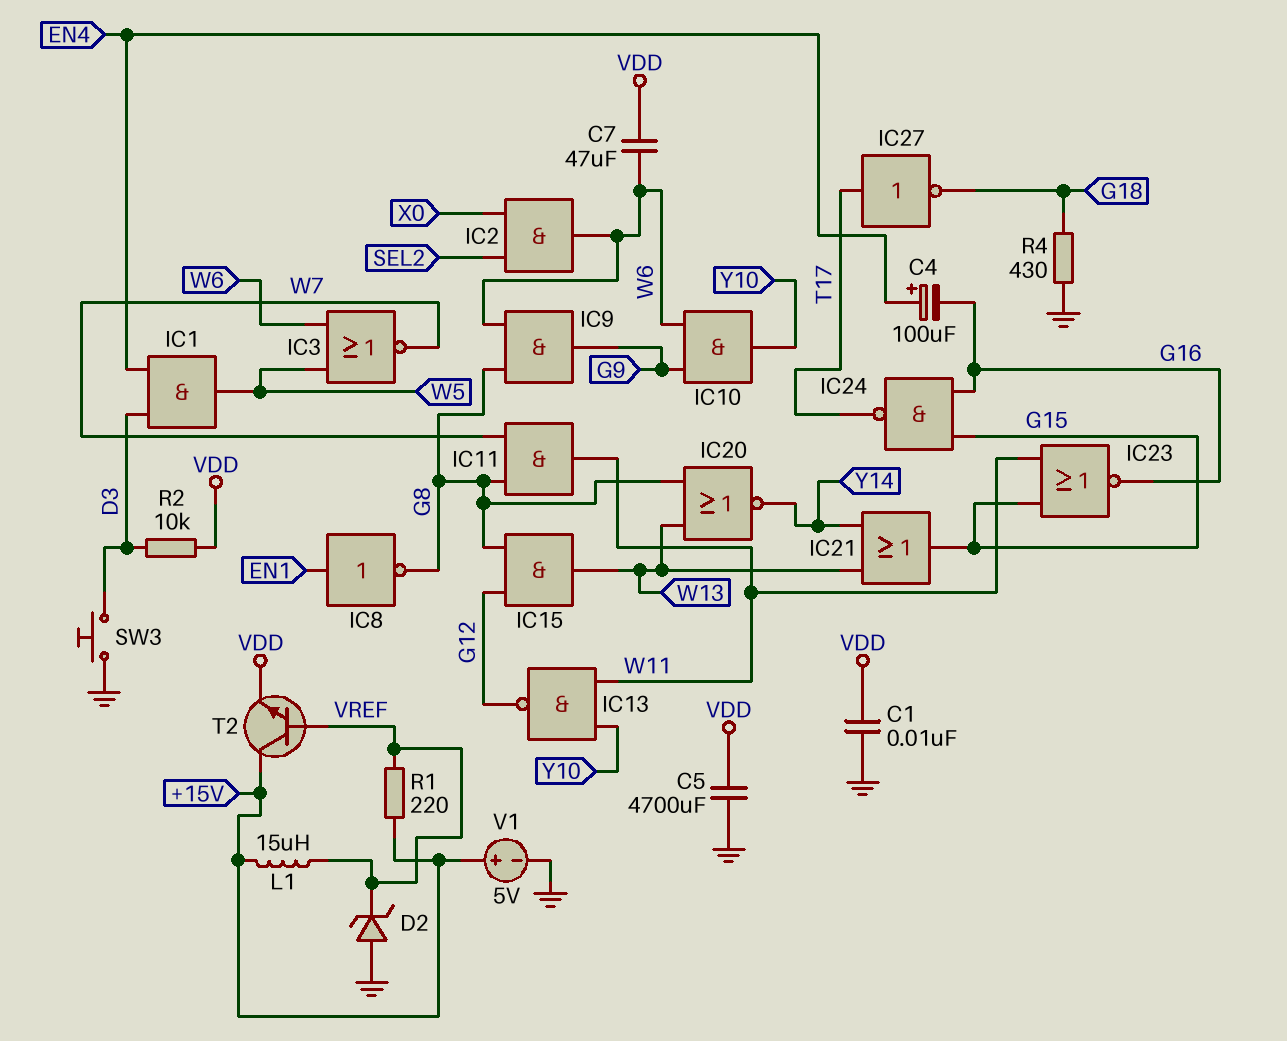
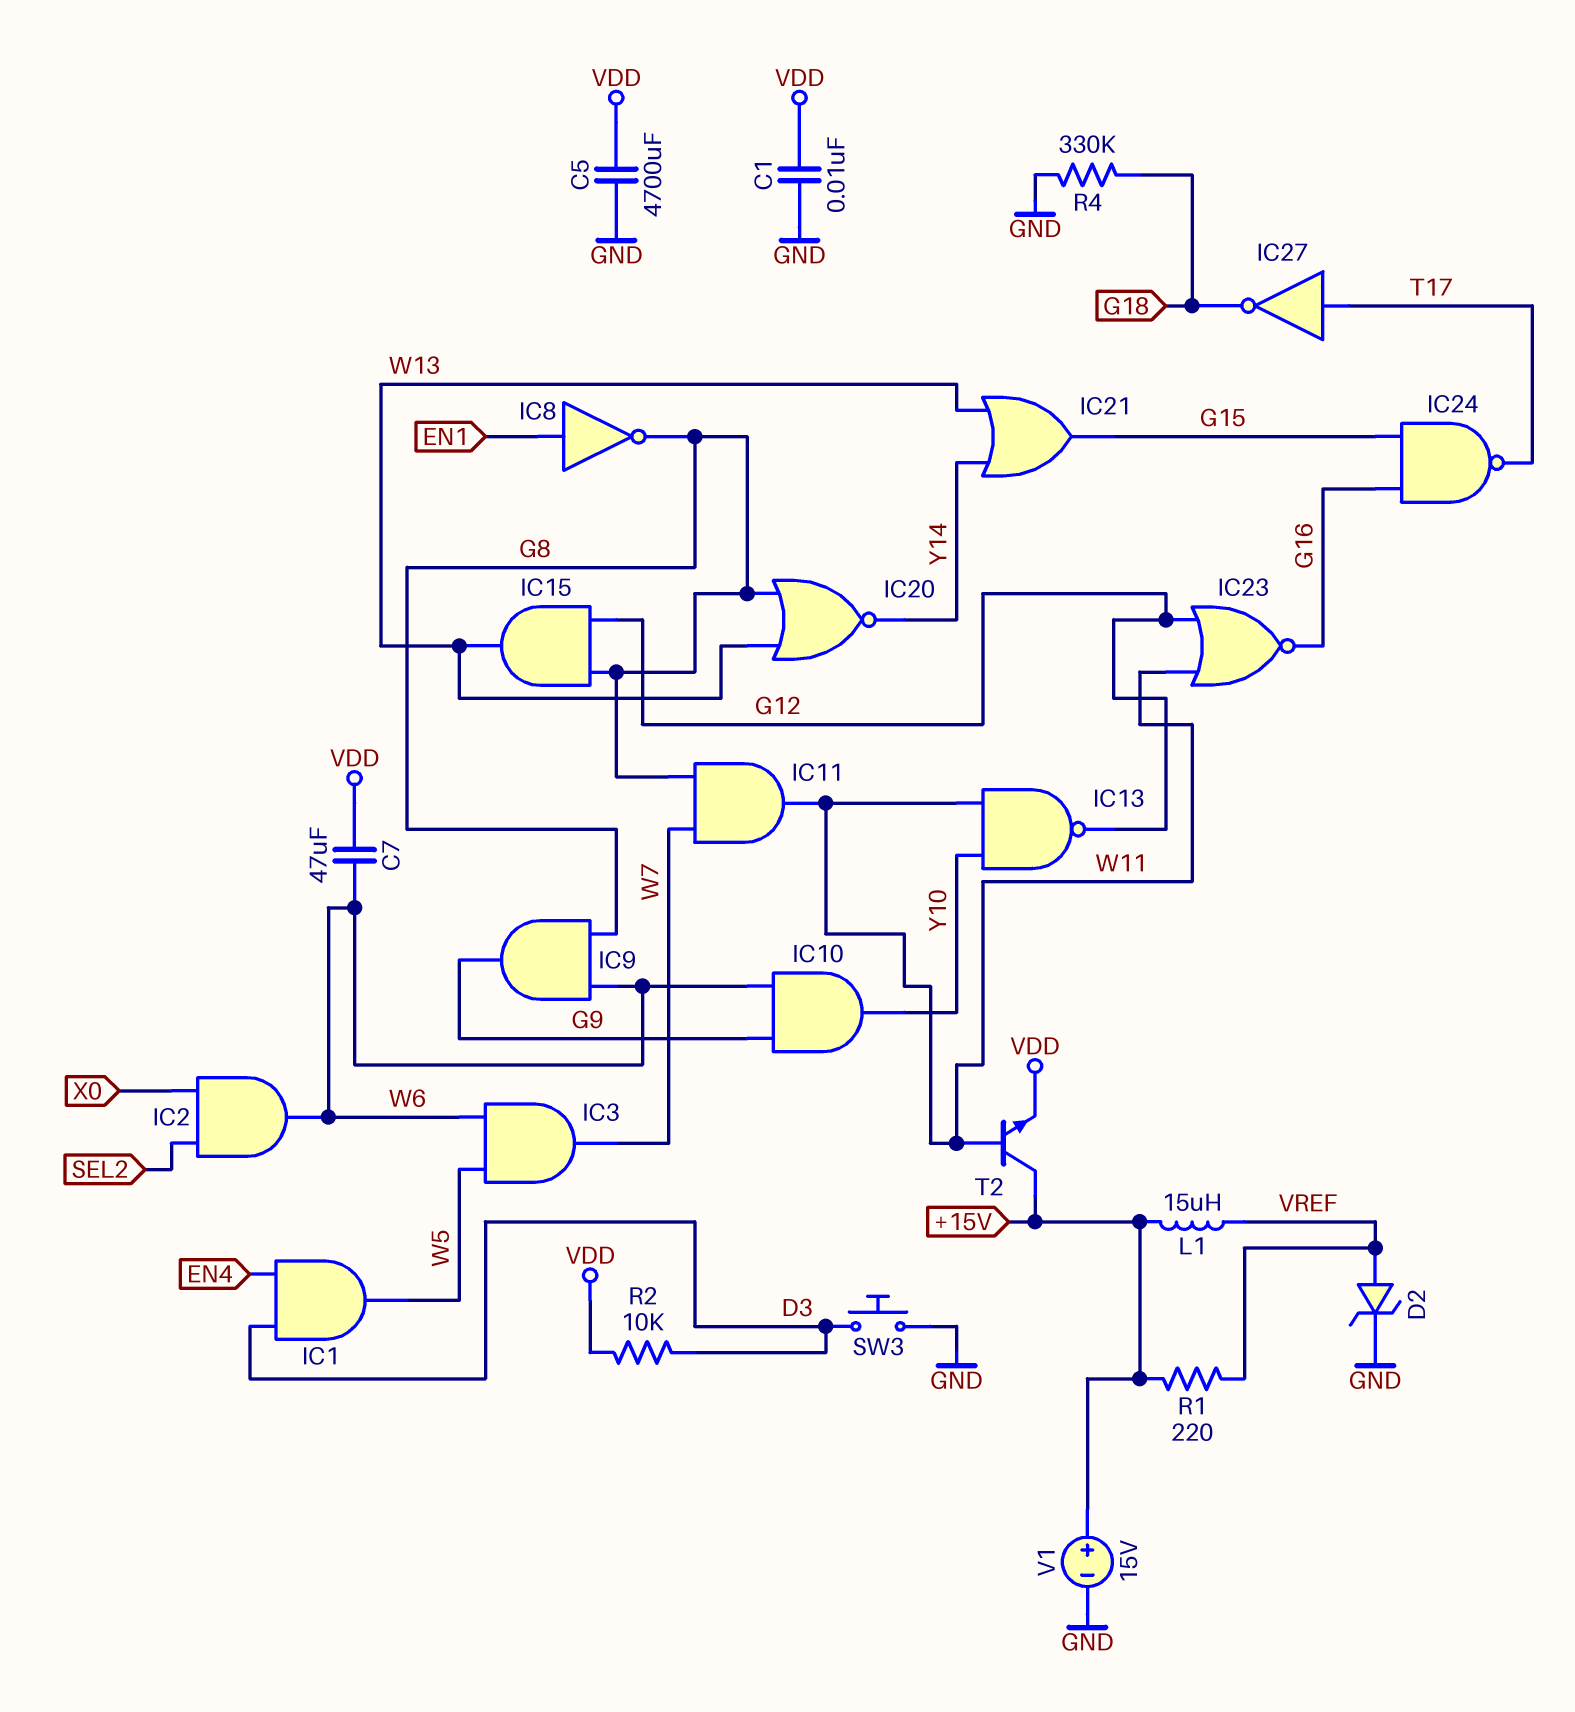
C4: 100uF (plus EN4, minus G16) -> none
D2: zener (A GND, K VREF) -> zener (A VREF, K GND)
IC3: NOR (in W5, in W6, out W7) -> AND (in W5, in W6, out W7)
IC23: NOR (in G15, in W11, out G16) -> NOR (in G12, in W11, out G16)
R4: 430 (G18, GND) -> 330k (G18, GND)
T2: NPN (B VREF, C +15V, E VDD) -> NPN (B W11, C +15V, E VDD)
V1: 5V (plus +15V, minus GND) -> 15V (plus +15V, minus GND)

